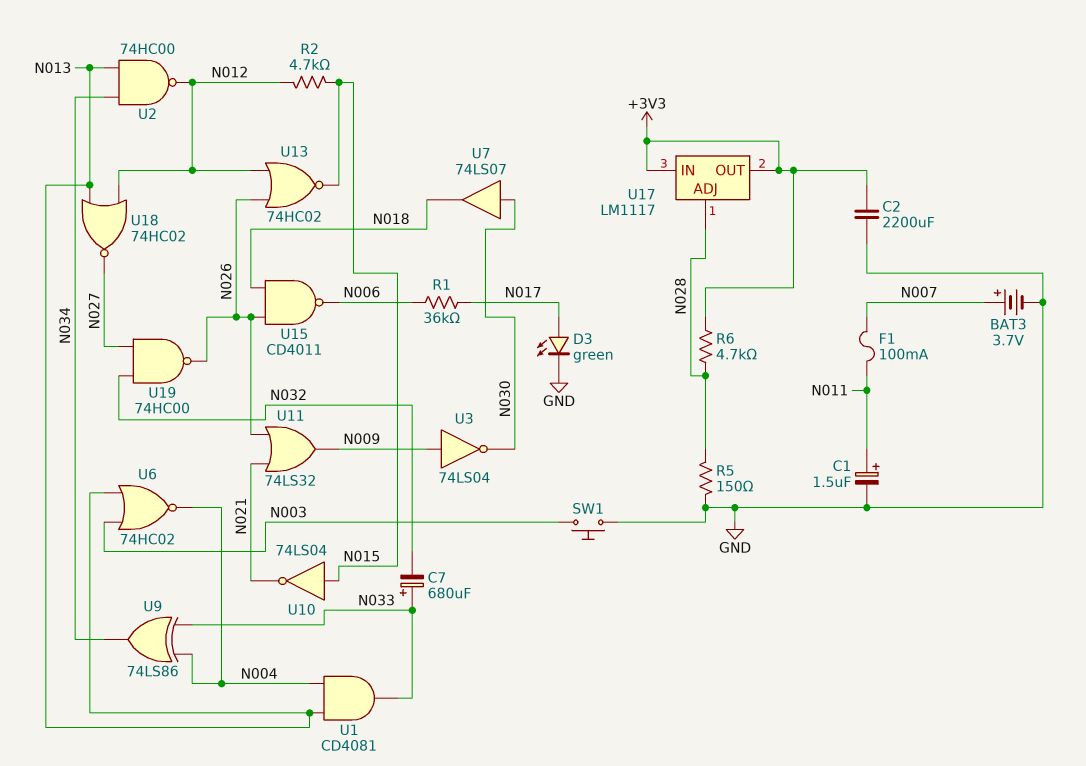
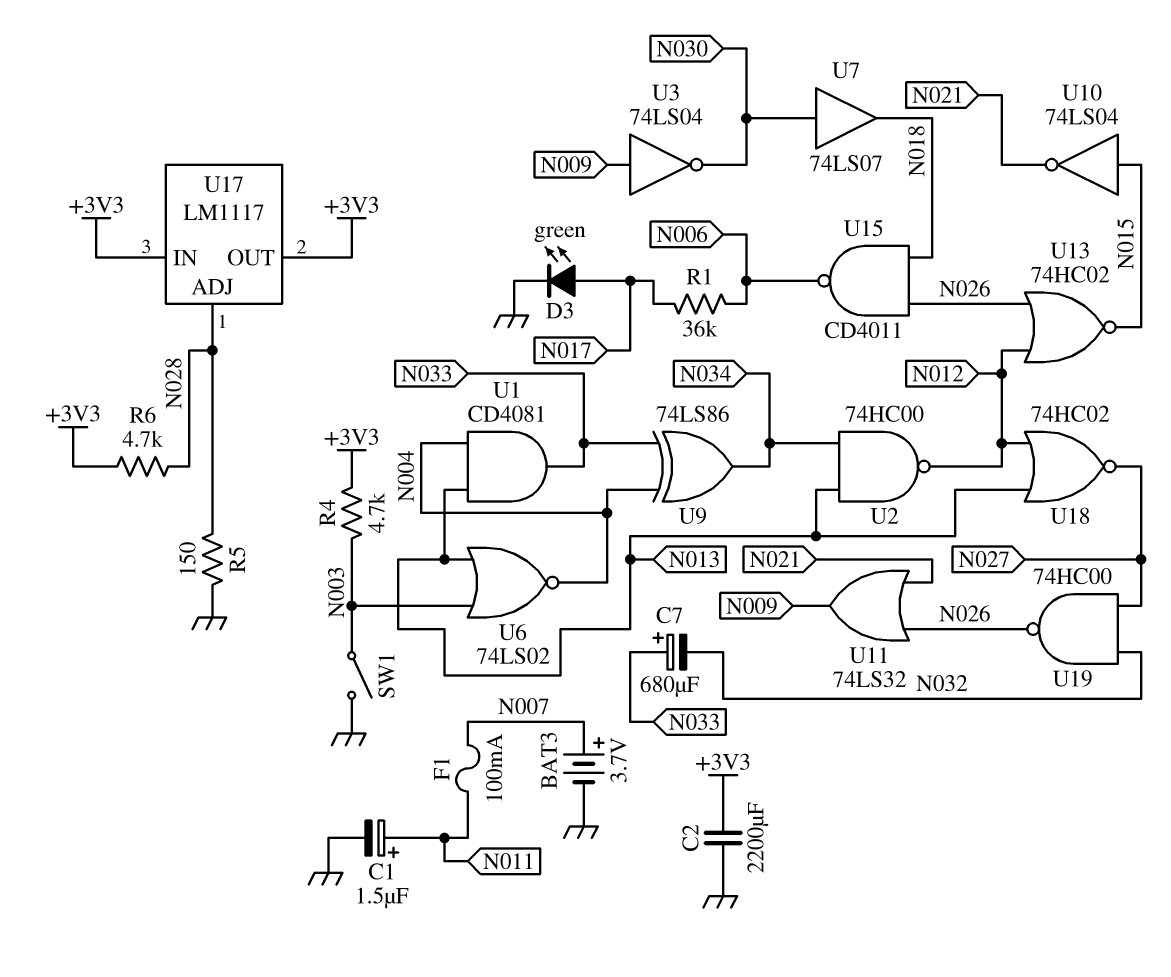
R2: 4.7k (N012, N015) -> none
R4: none -> 4.7k (+3V3, N003)
SW1: button (GND, N003) -> switch (GND, N003)
U6: NOR 74HC02 (in N003, in N013, out N004) -> NOR 74LS02 (in N003, in N013, out N004)

